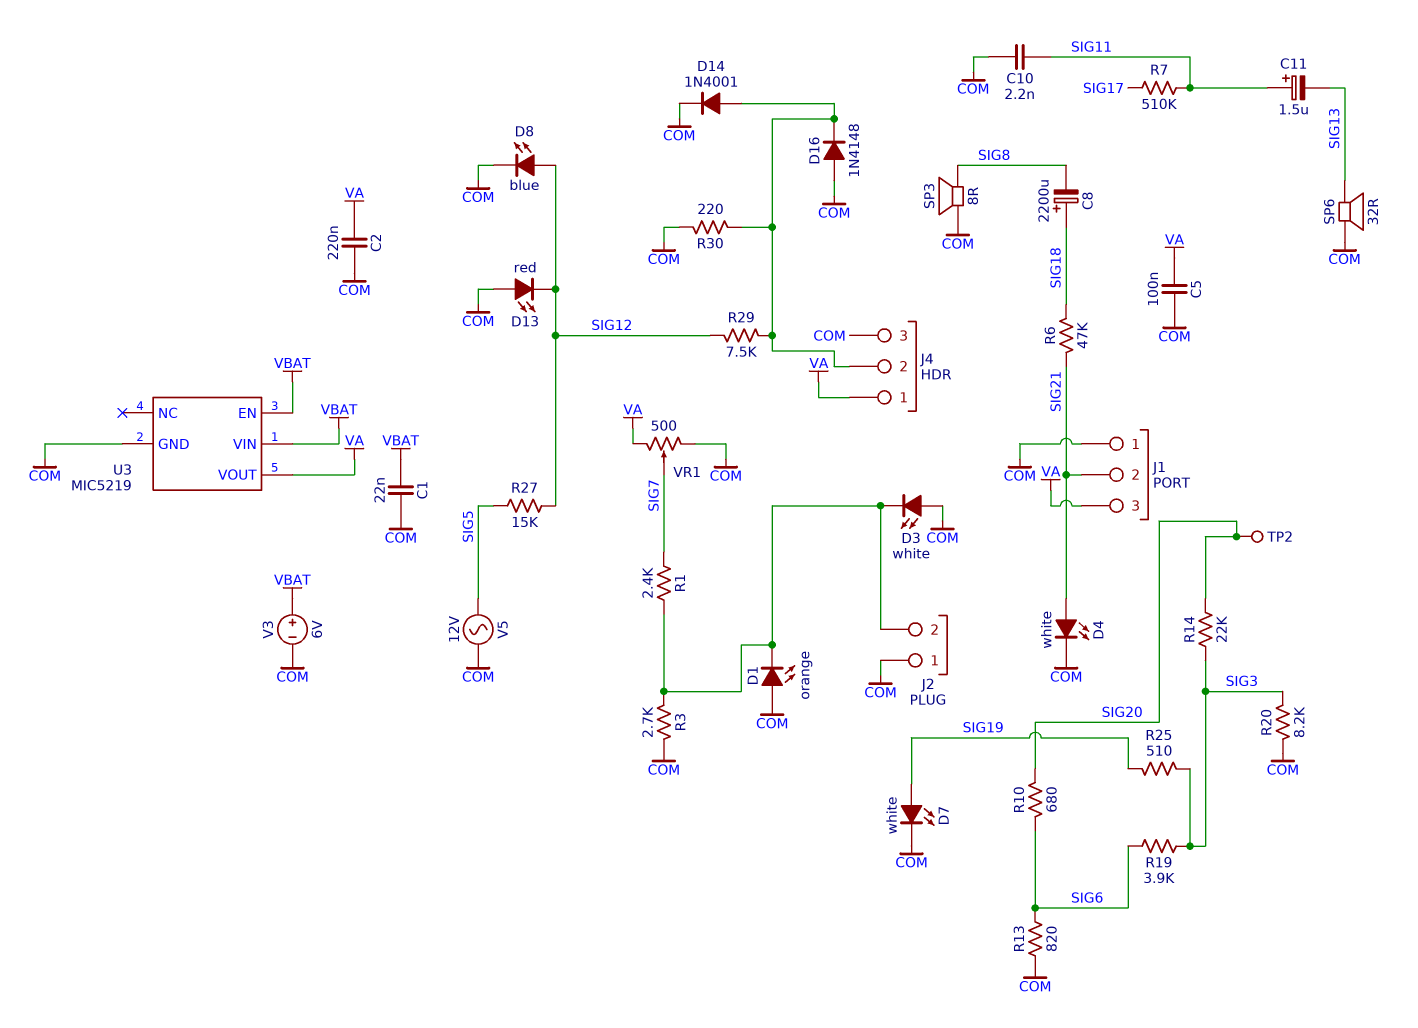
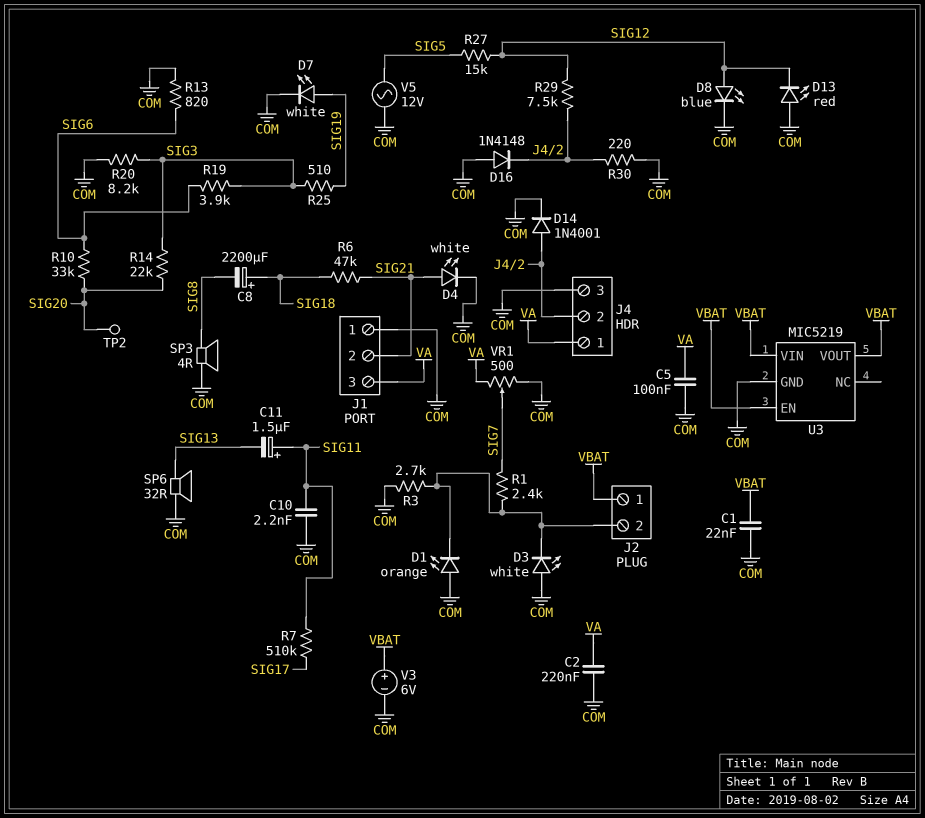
J2 pin 1: COM -> VBAT
R10: 680 (SIG6, SIG20) -> 33k (SIG6, SIG20)
SP3: speaker 8R (COM, SIG8) -> speaker 4R (COM, SIG8)
U3 pin VOUT: VA -> VBAT

